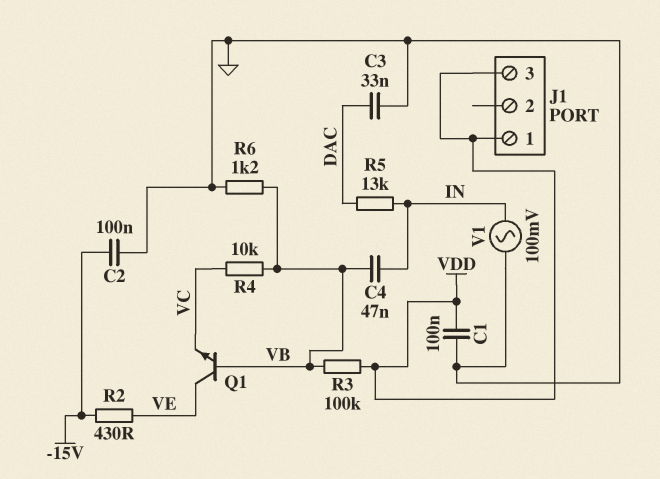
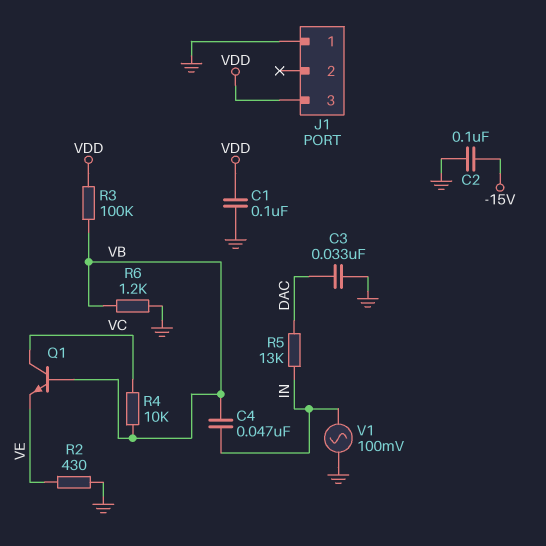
J1 pin 1: VDD -> GND
Q1: NPN (B VB, C VE, E VC) -> NPN (B VB, C VC, E VE)
R2: 430 (-15V, VE) -> 430 (GND, VE)

